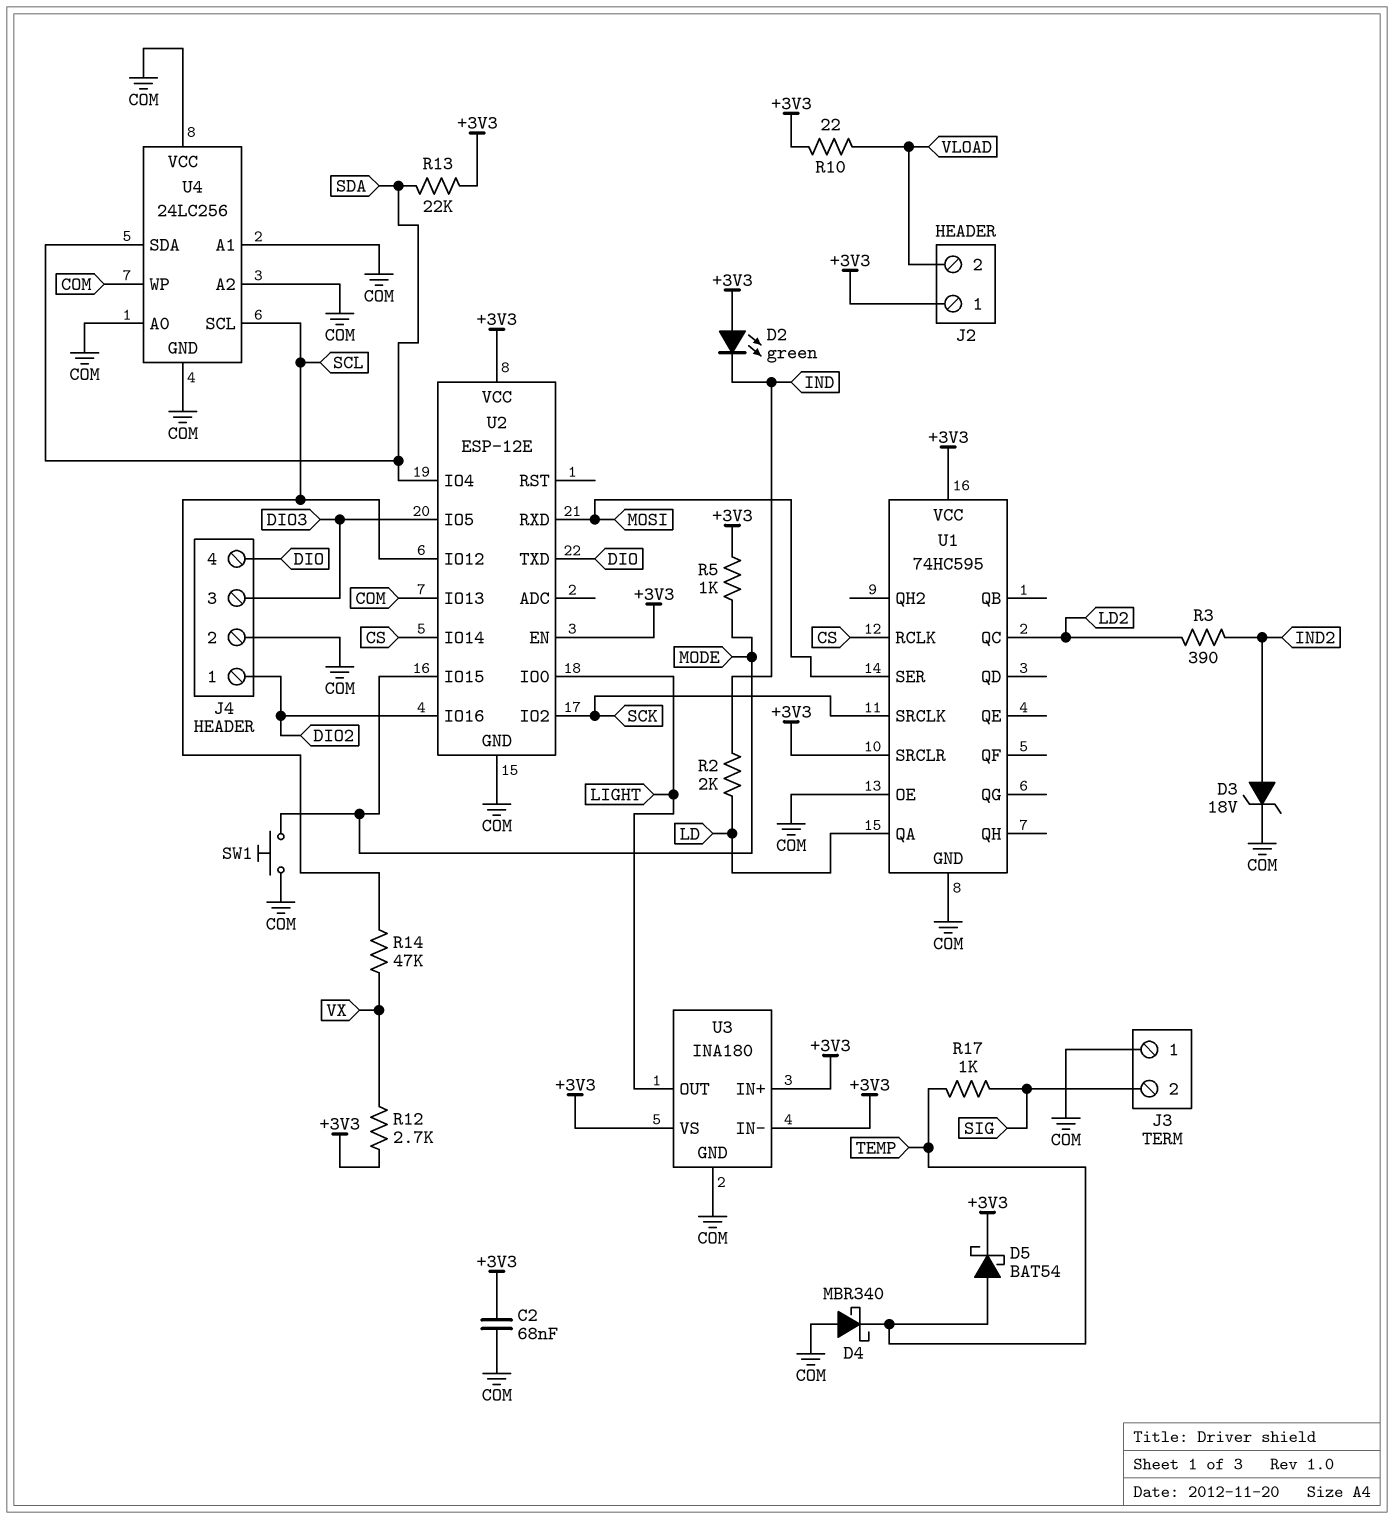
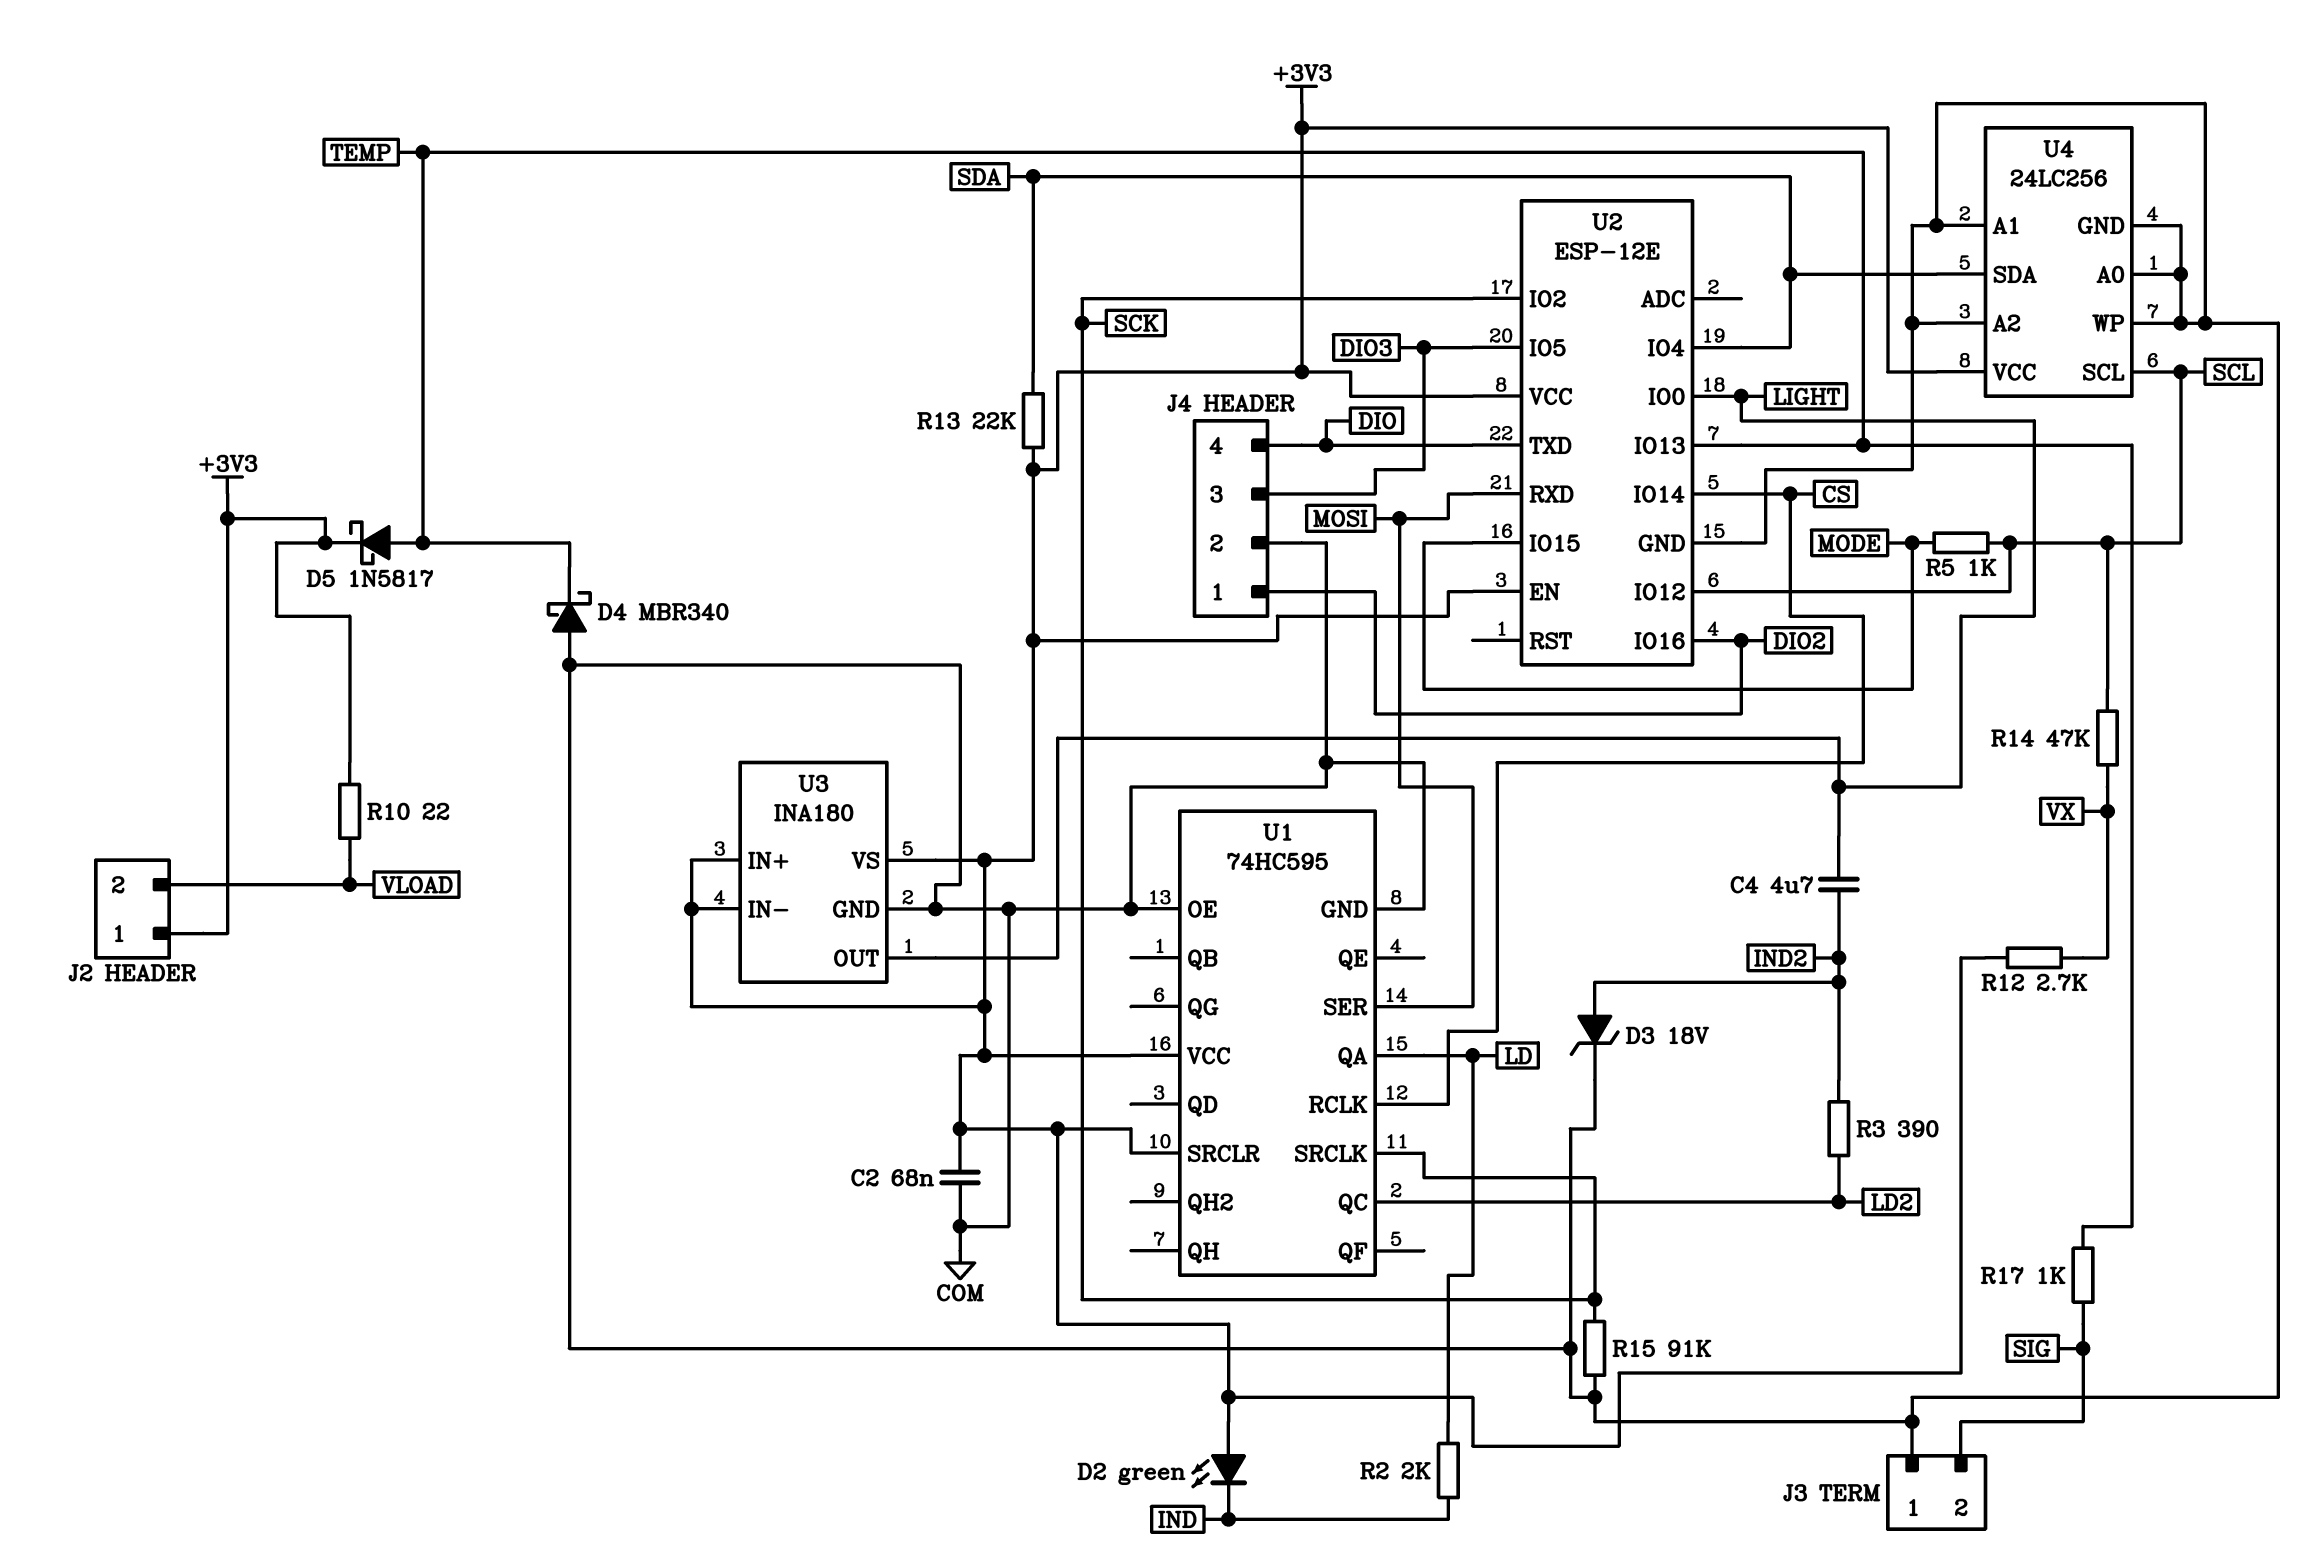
C4: none -> 4.7uF (IND2, LIGHT)
D5: schottky BAT54 (A TEMP, K +3V3) -> schottky 1N5817 (A TEMP, K +3V3)
R5: 1k (+3V3, MODE) -> 1k (MODE, SCL)
R15: none -> 91k (COM, SCK)
SW1: button (COM, MODE) -> none
U2 pin IO13: COM -> TEMP
U4 pin VCC: COM -> +3V3

